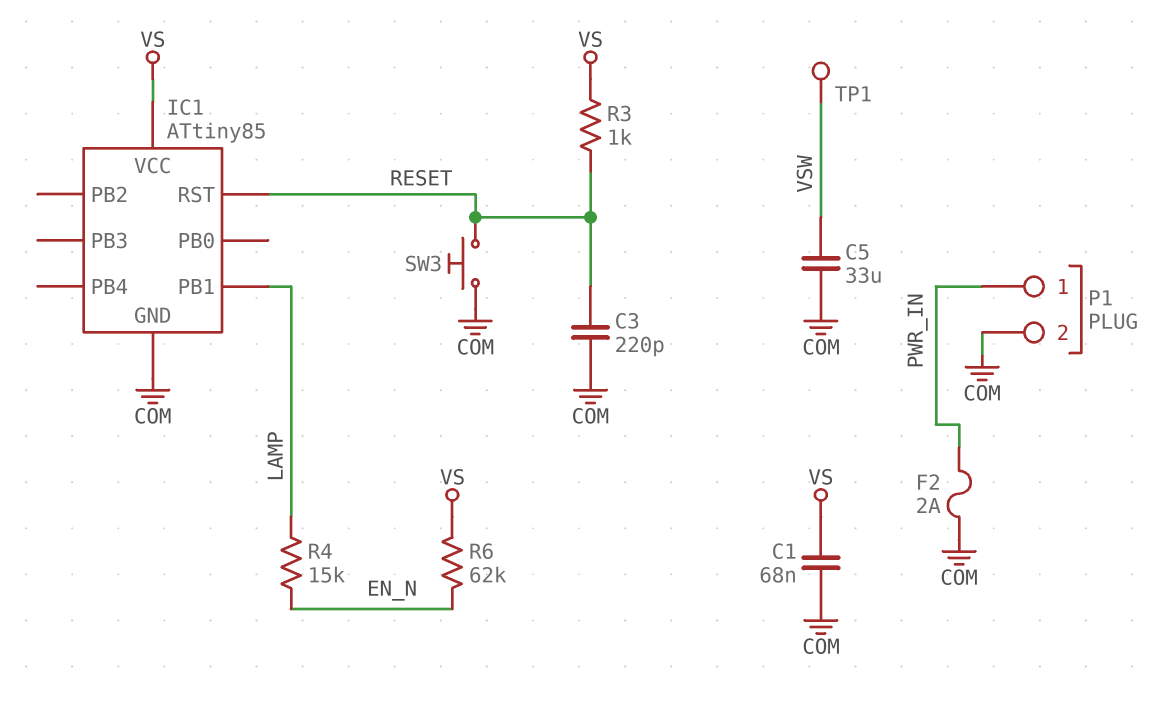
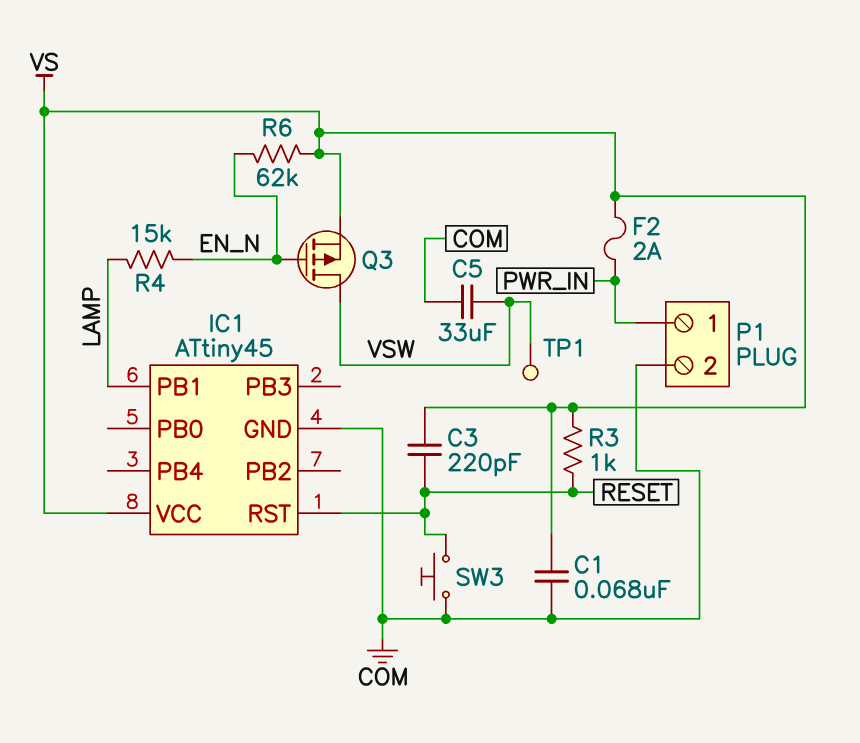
C3: 220pF (COM, RESET) -> 220pF (RESET, VS)
F2: 2A (COM, PWR_IN) -> 2A (PWR_IN, VS)
IC1: ATtiny85 -> ATtiny45
Q3: none -> PMOS (G EN_N, D VSW, S VS)

